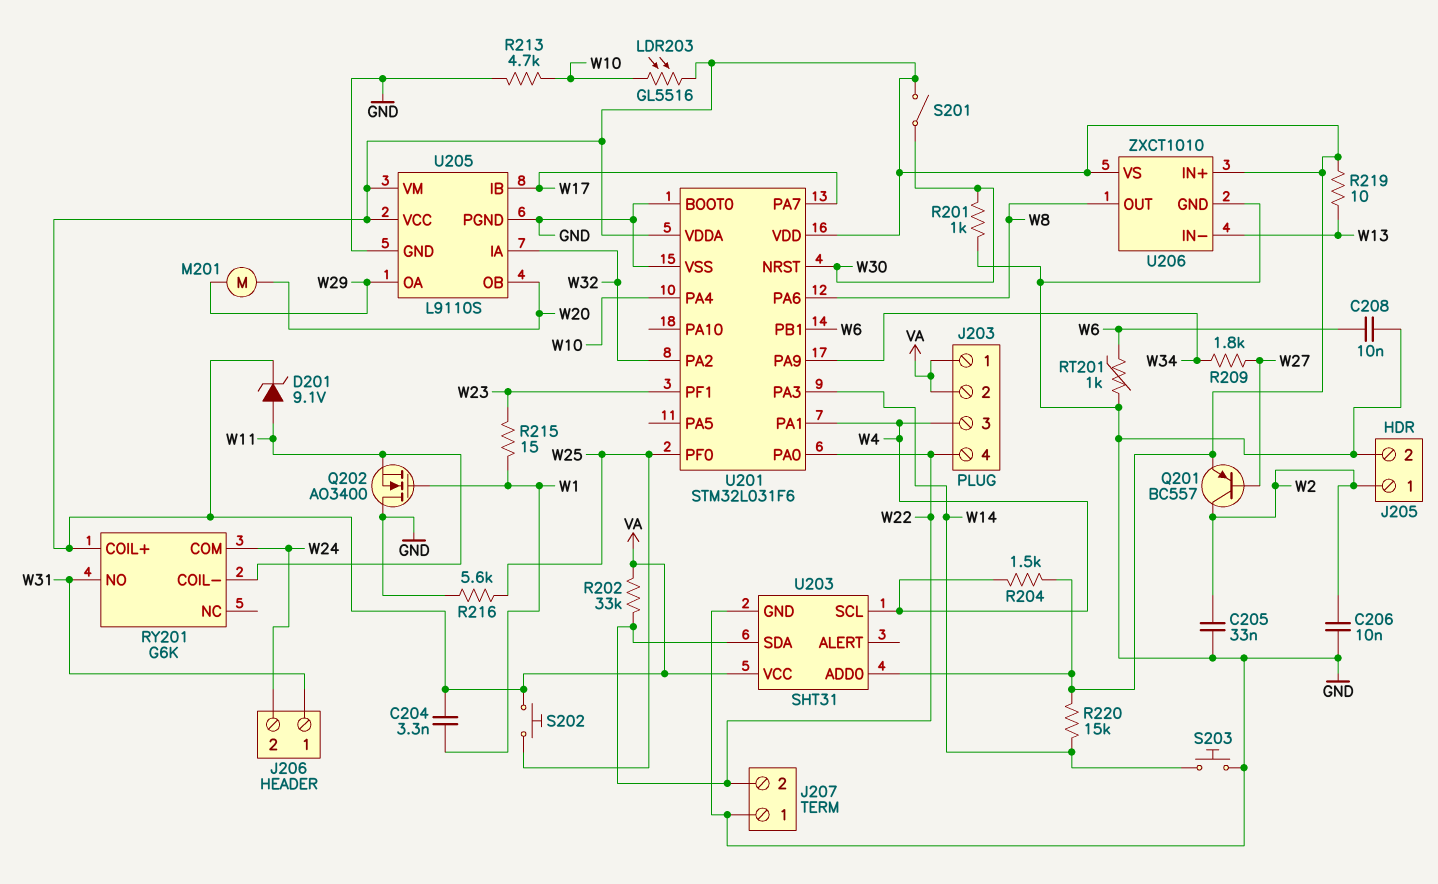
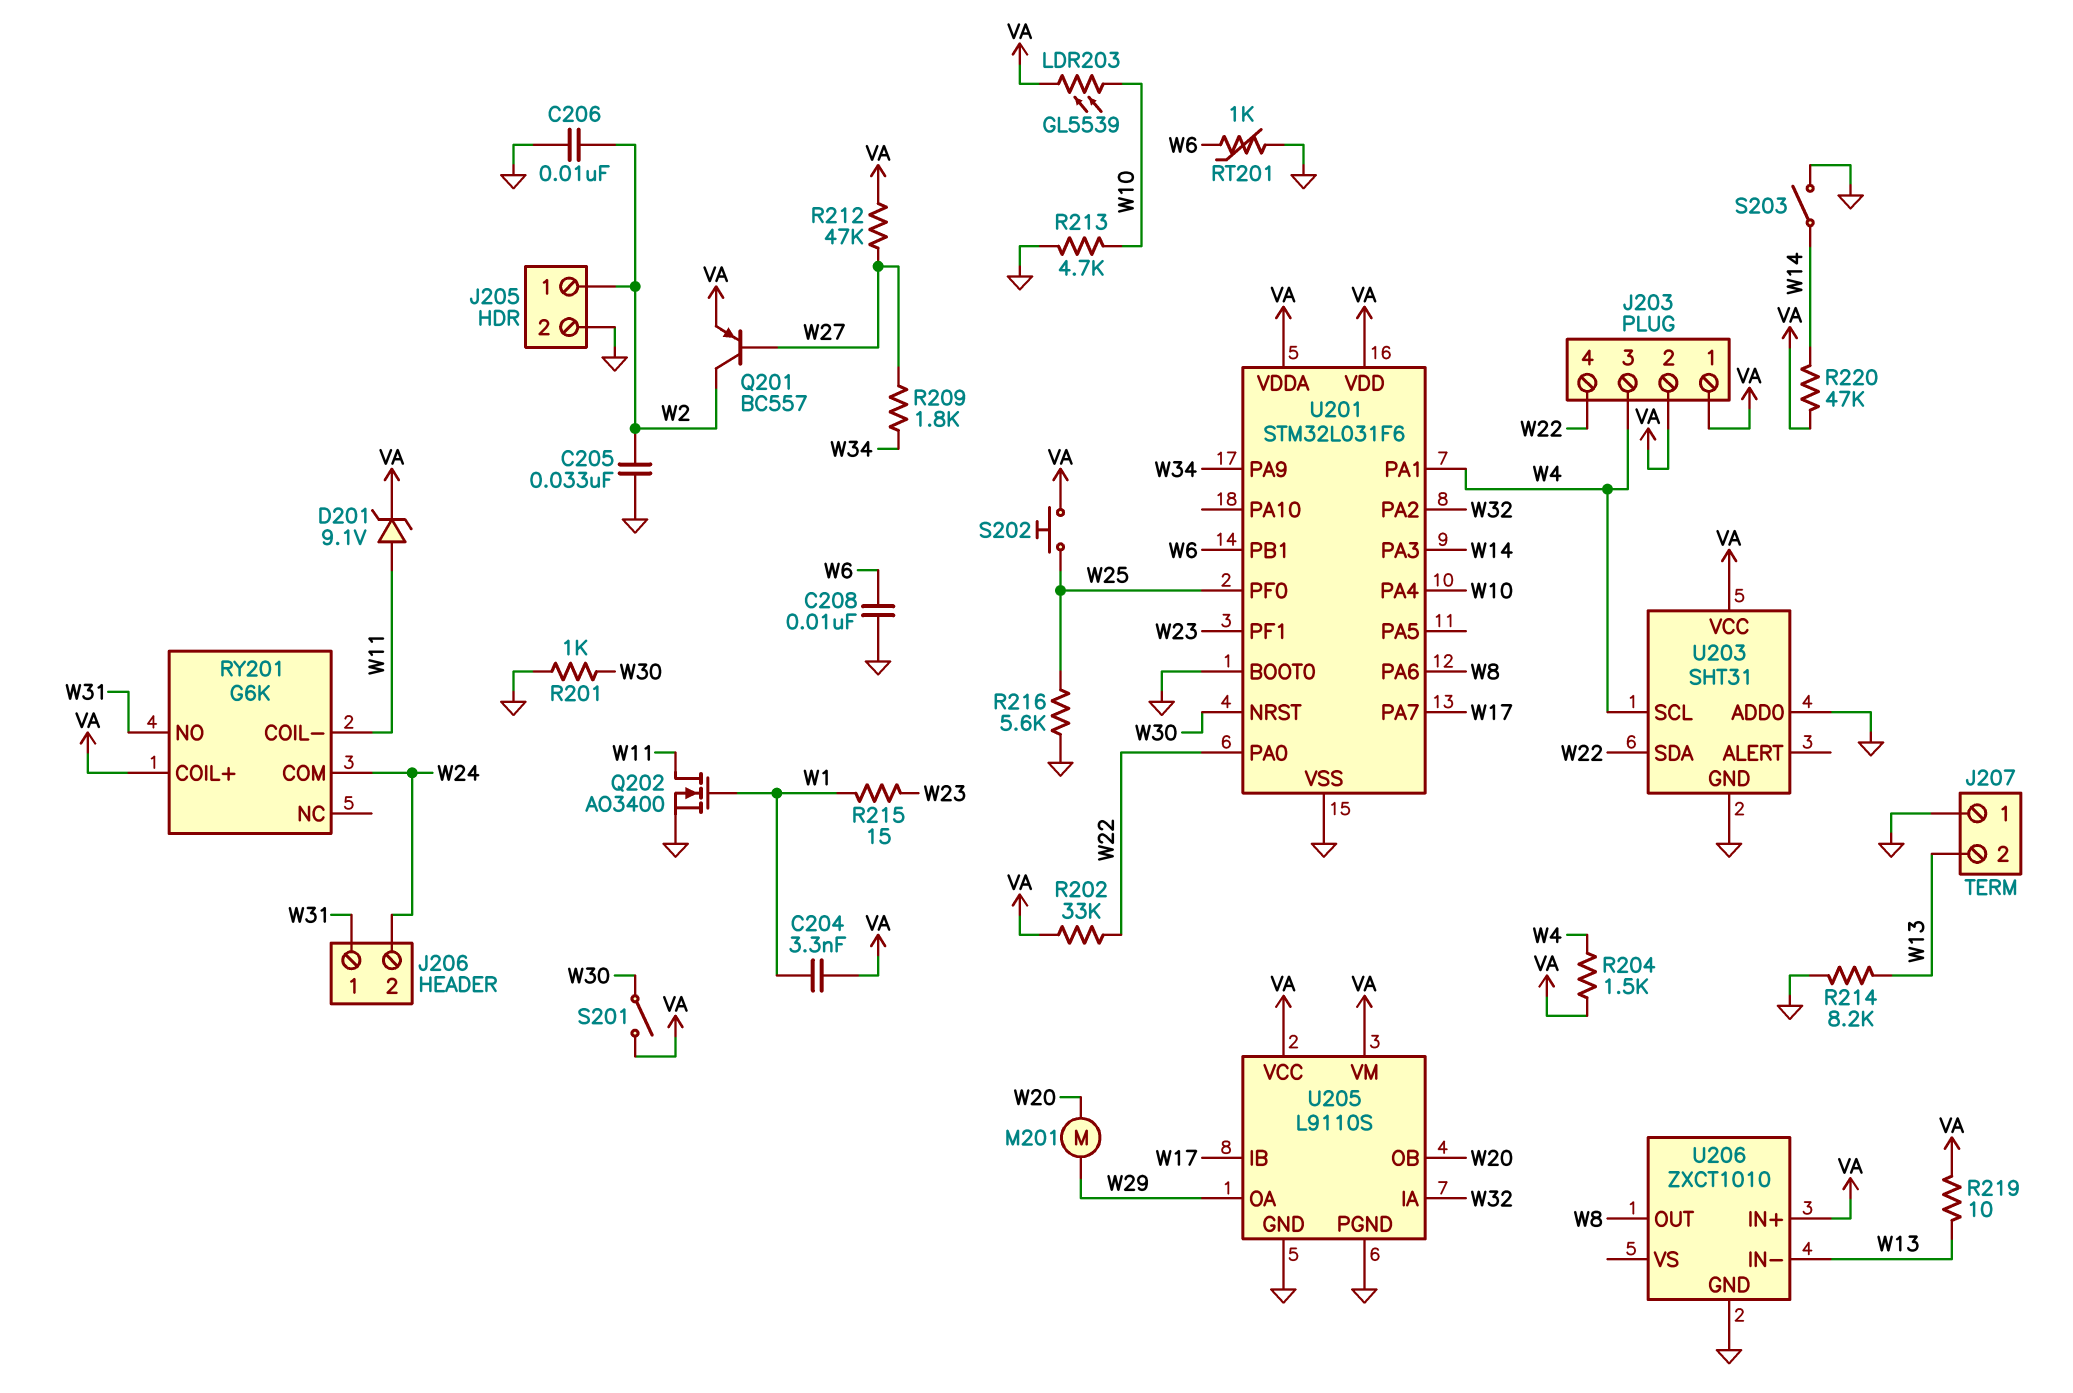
J207 pin 2: W22 -> W13
LDR203: GL5516 (VA, W10) -> GL5539 (VA, W10)
Q202: NMOS AO3400 (G W1, D GND, S W11) -> NMOS AO3400 (G W1, D W11, S GND)
R212: none -> 47k (VA, W27)
R214: none -> 8.2k (GND, W13)
R220: 15k (VA, W14) -> 47k (VA, W14)
S203: button (GND, W14) -> switch (GND, W14)
U203 pin ADD0: VA -> GND
U206 pin VS: VA -> none

